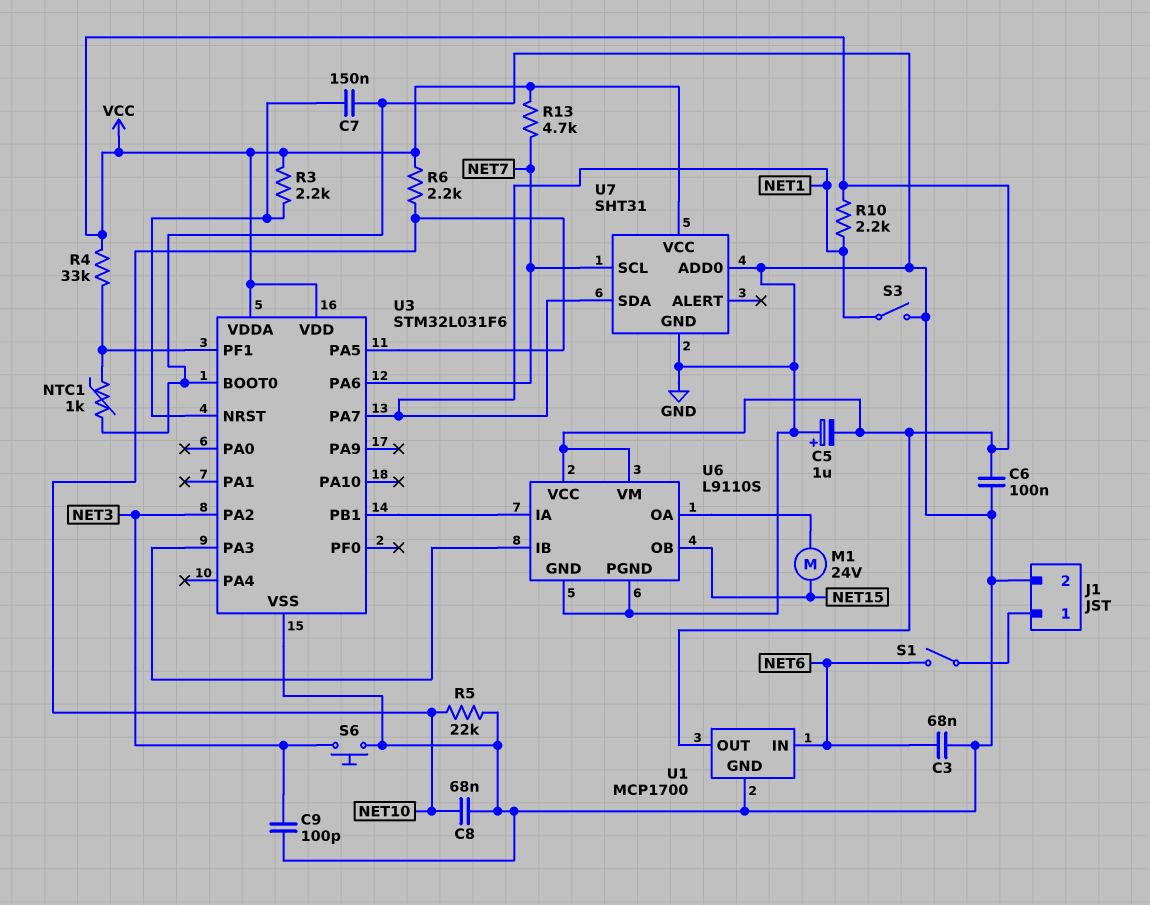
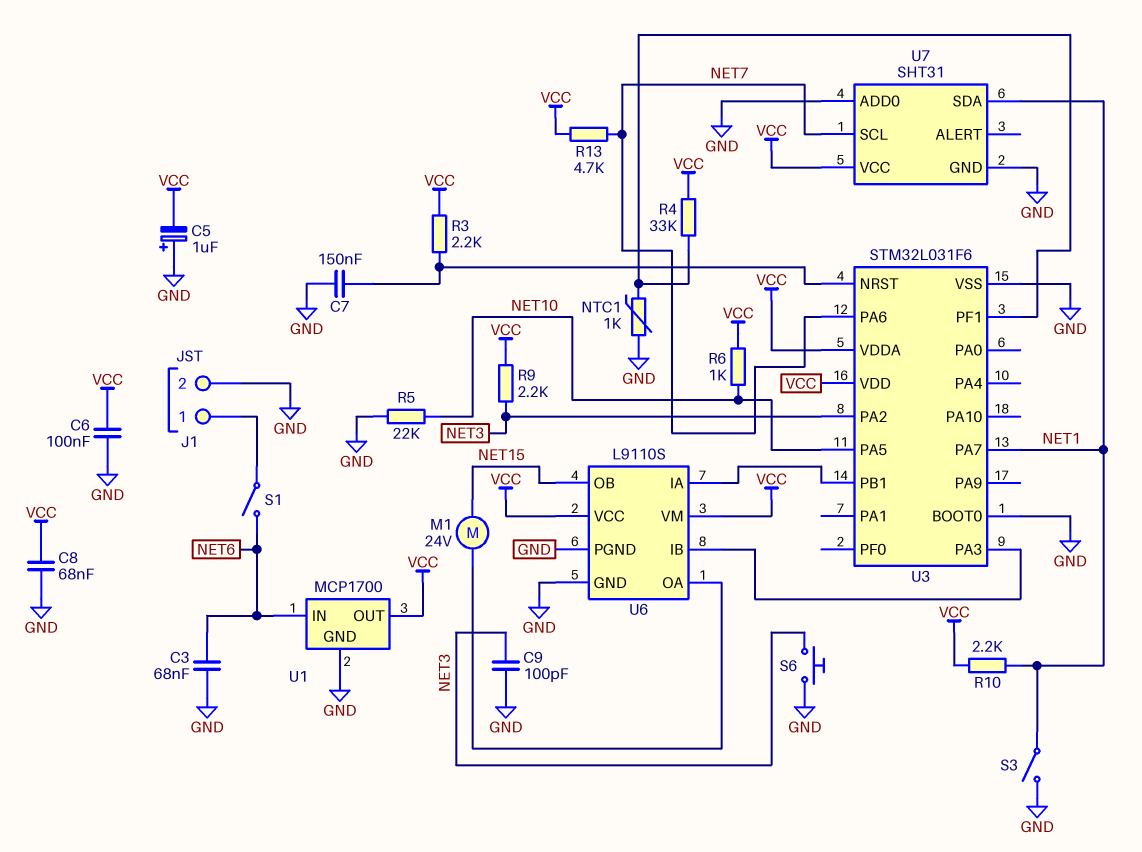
C8: 68nF (GND, NET10) -> 68nF (GND, VCC)
R6: 2.2k (NET10, VCC) -> 1k (NET10, VCC)
R9: none -> 2.2k (NET3, VCC)

